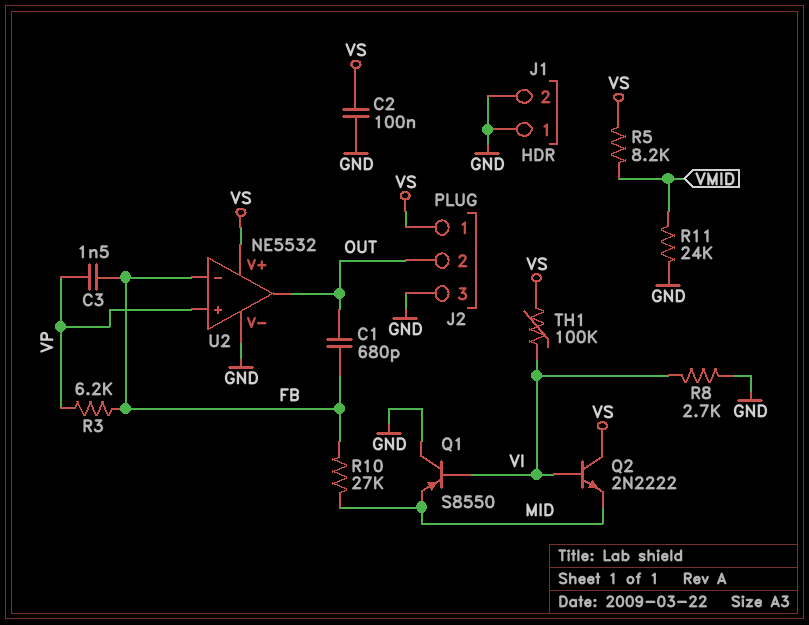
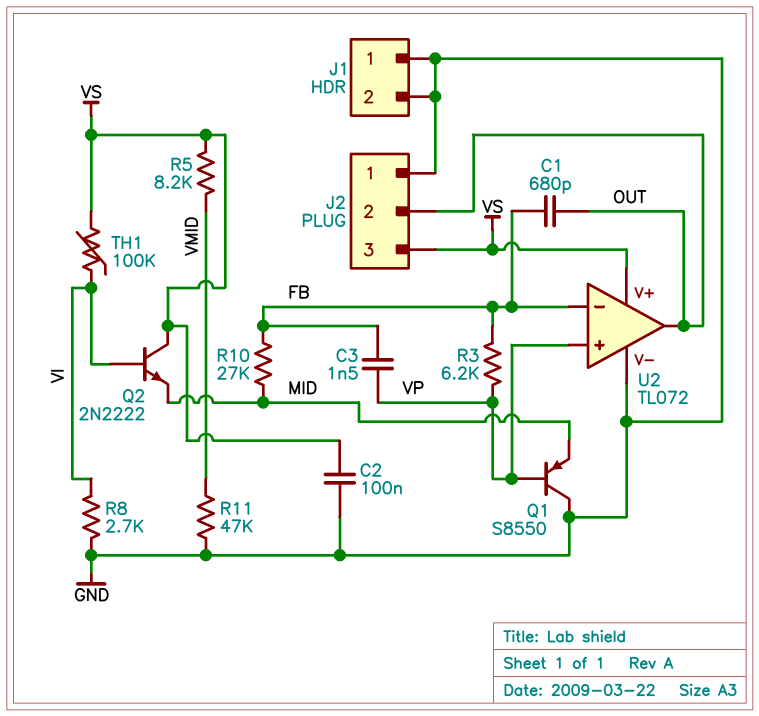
J2 pin 1: VS -> GND
J2 pin 3: GND -> VS
Q1: PNP S8550 (B VI, C GND, E MID) -> PNP S8550 (B VP, C GND, E MID)
R11: 24k (GND, VMID) -> 47k (GND, VMID)
U2: NE5532 -> TL072

